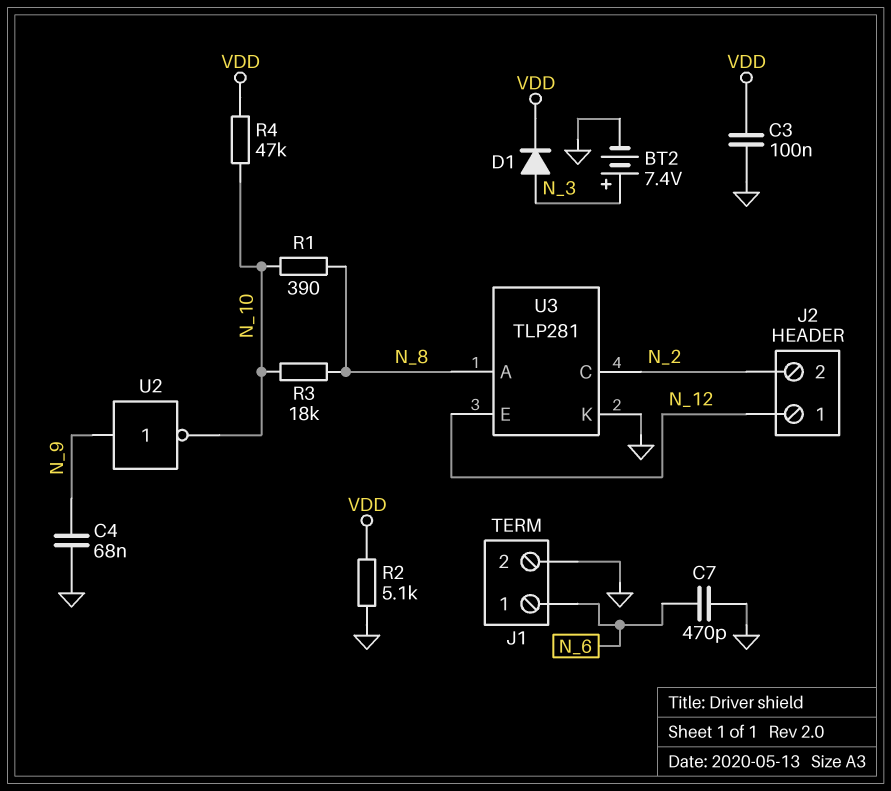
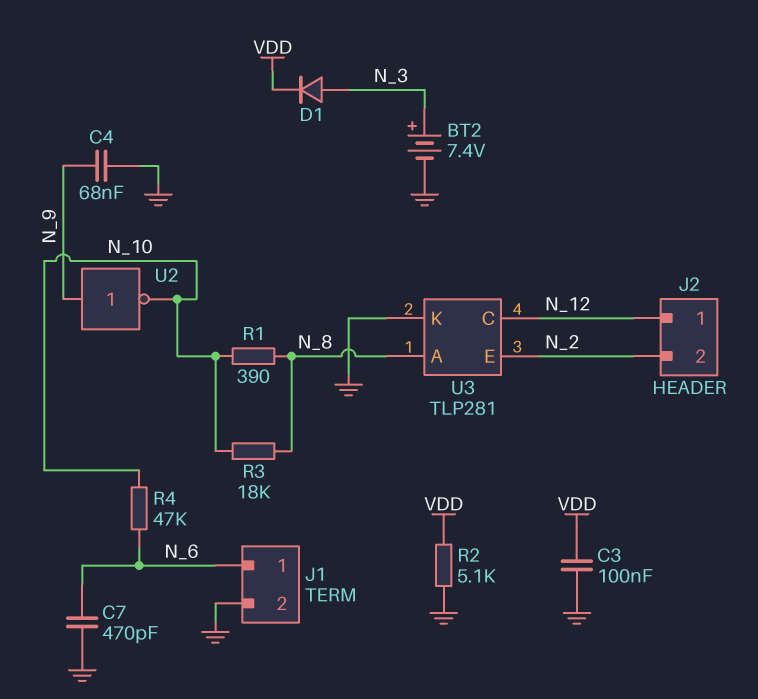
R4: 47k (N_10, VDD) -> 47k (N_6, N_10)
U3 pin C: N_2 -> N_12
U3 pin E: N_12 -> N_2

